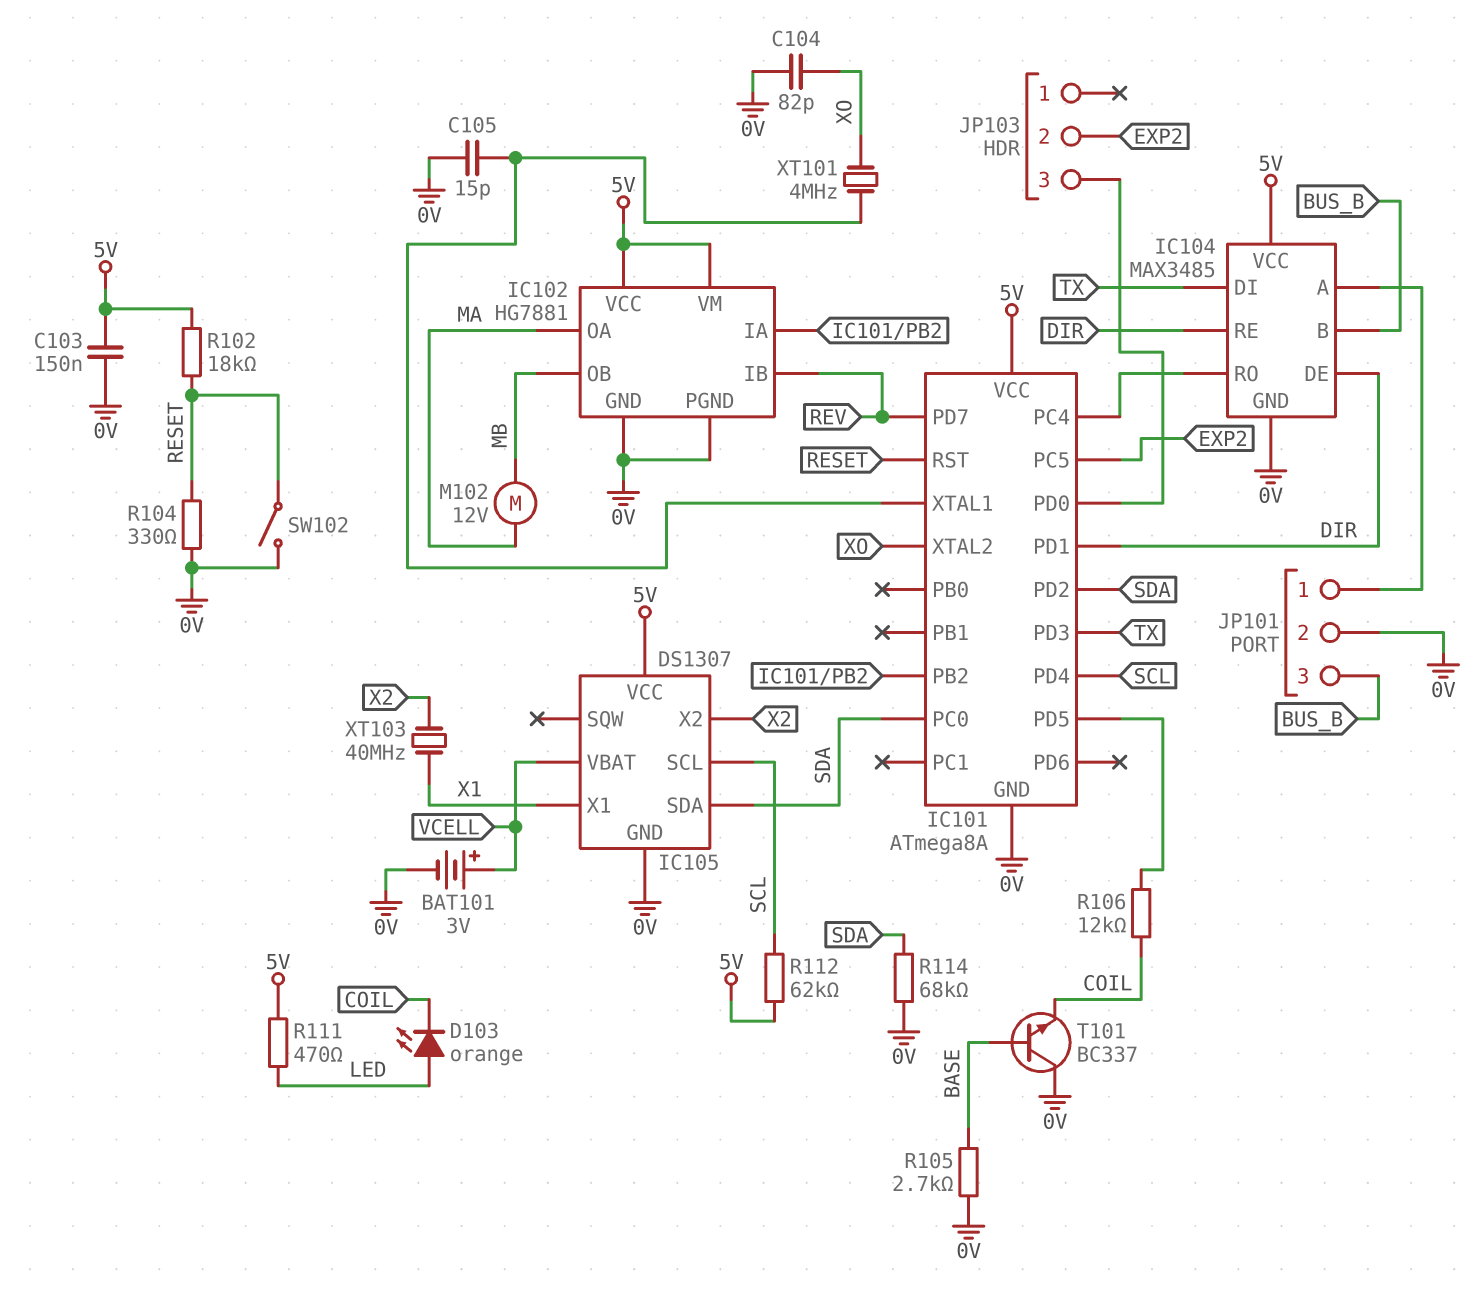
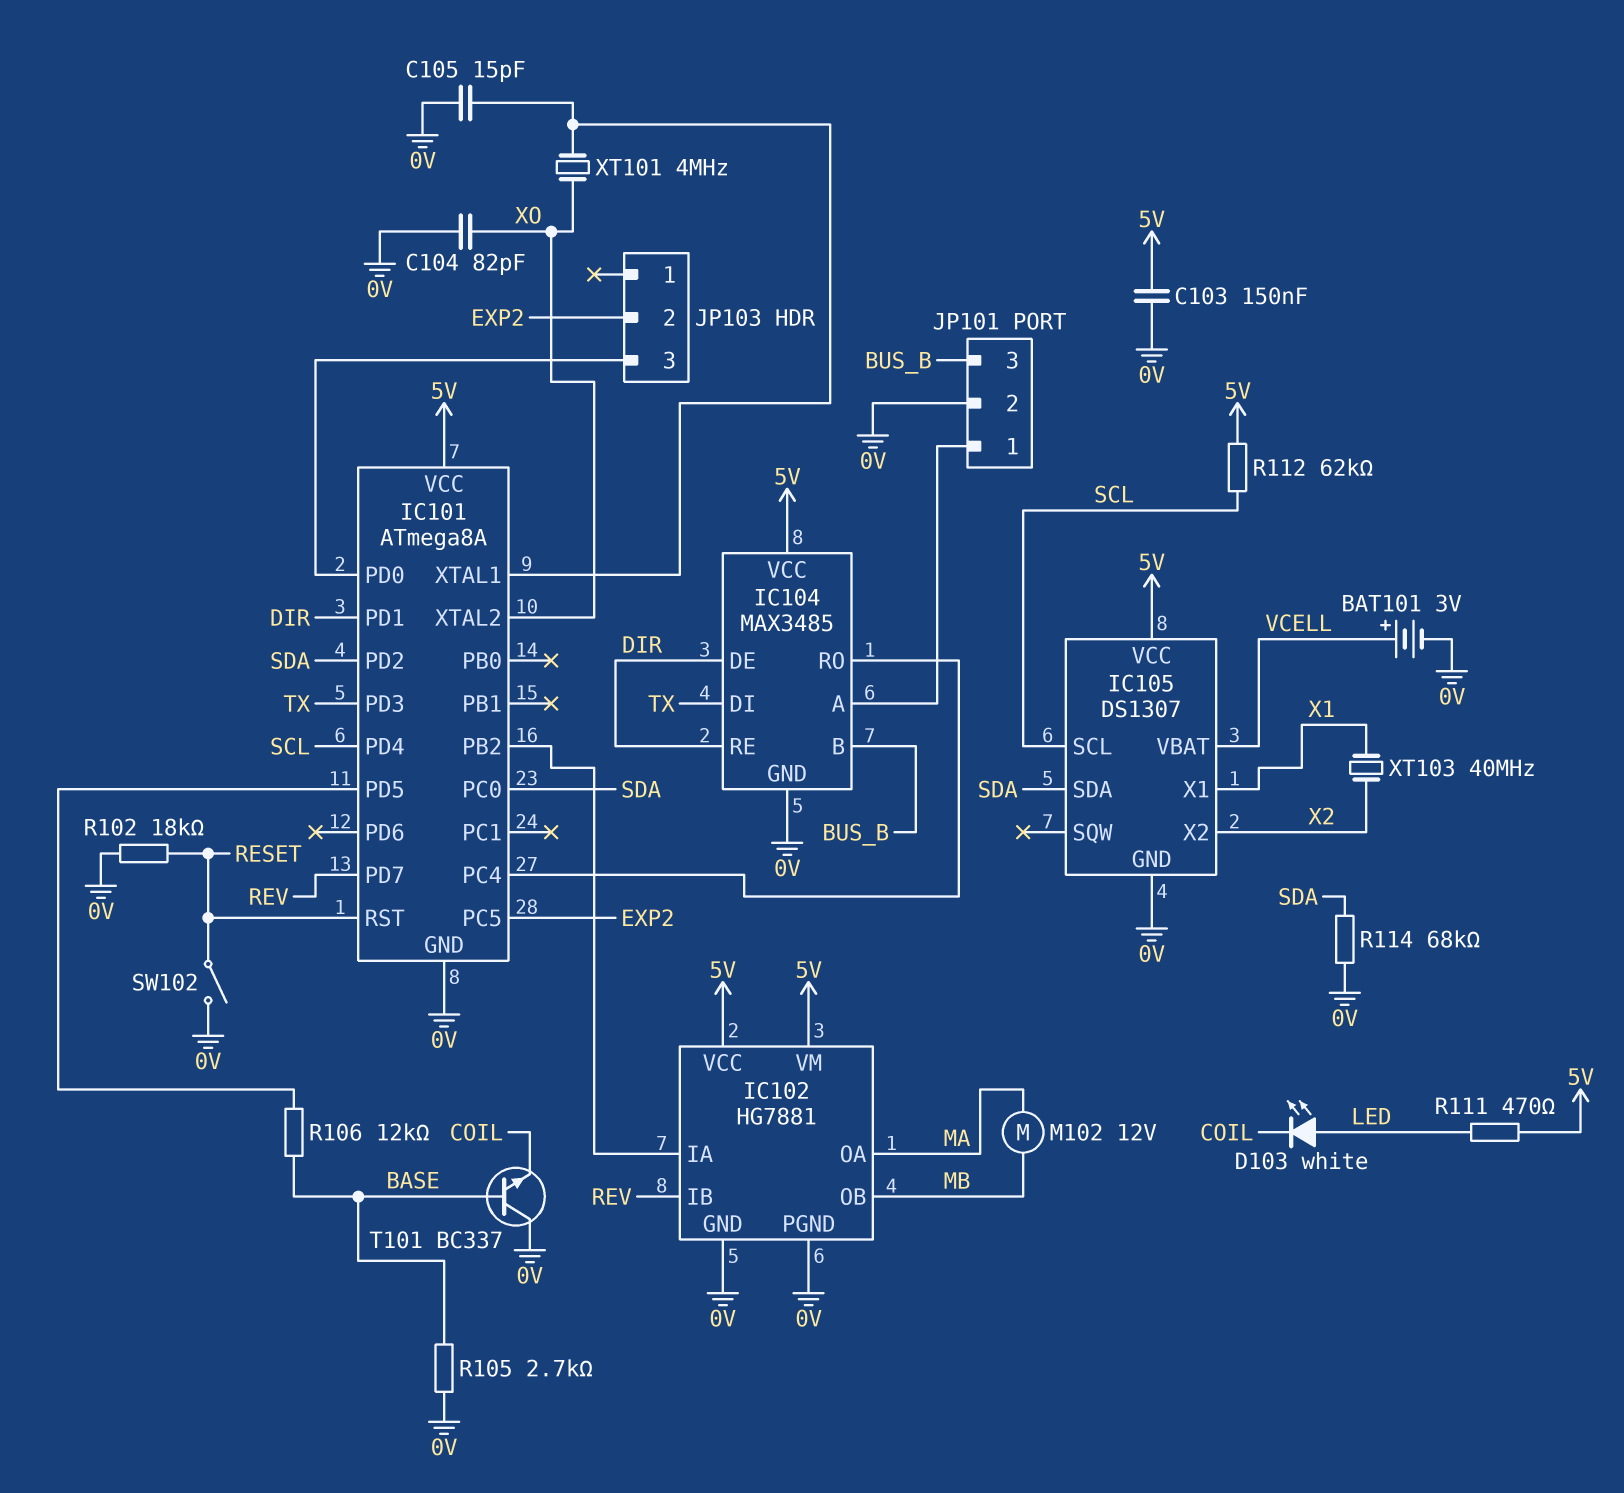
D103: LED orange (A LED, K COIL) -> LED white (A LED, K COIL)
R102: 18k (5V, RESET) -> 18k (0V, RESET)
R104: 330 (0V, RESET) -> none
R106: 12k (COIL, IC101/PD5) -> 12k (BASE, IC101/PD5)

